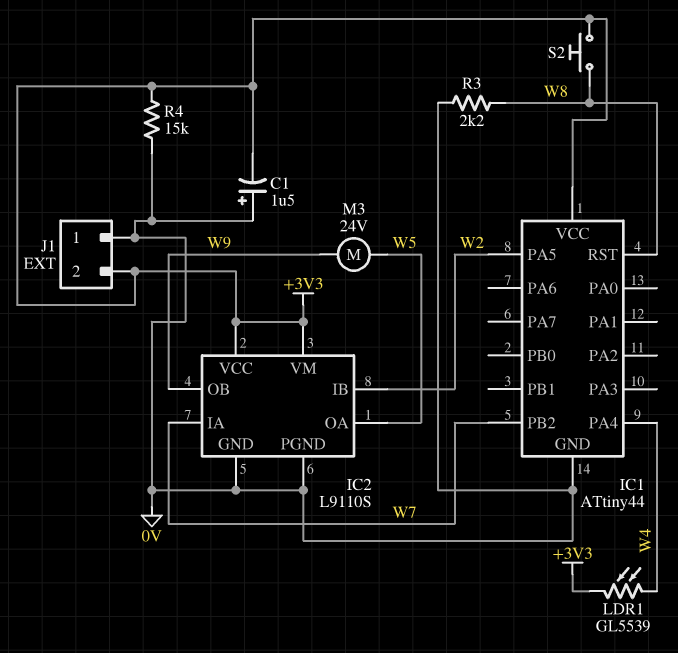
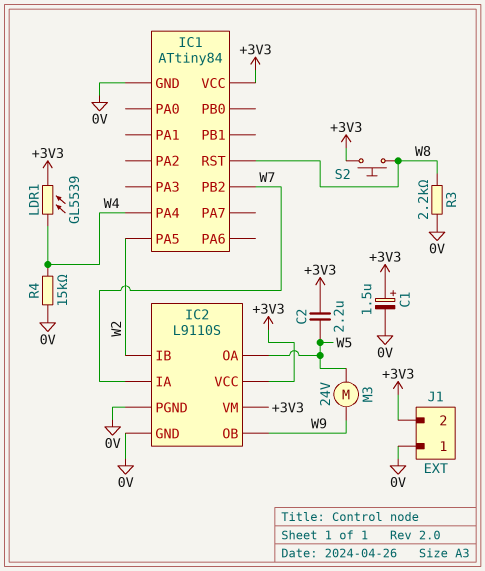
C1: 1.5uF (plus 0V, minus +3V3) -> 1.5uF (plus +3V3, minus 0V)
C2: none -> 2.2uF (+3V3, W5)
IC1: ATtiny44 -> ATtiny84
R4: 15k (+3V3, 0V) -> 15k (0V, W4)

